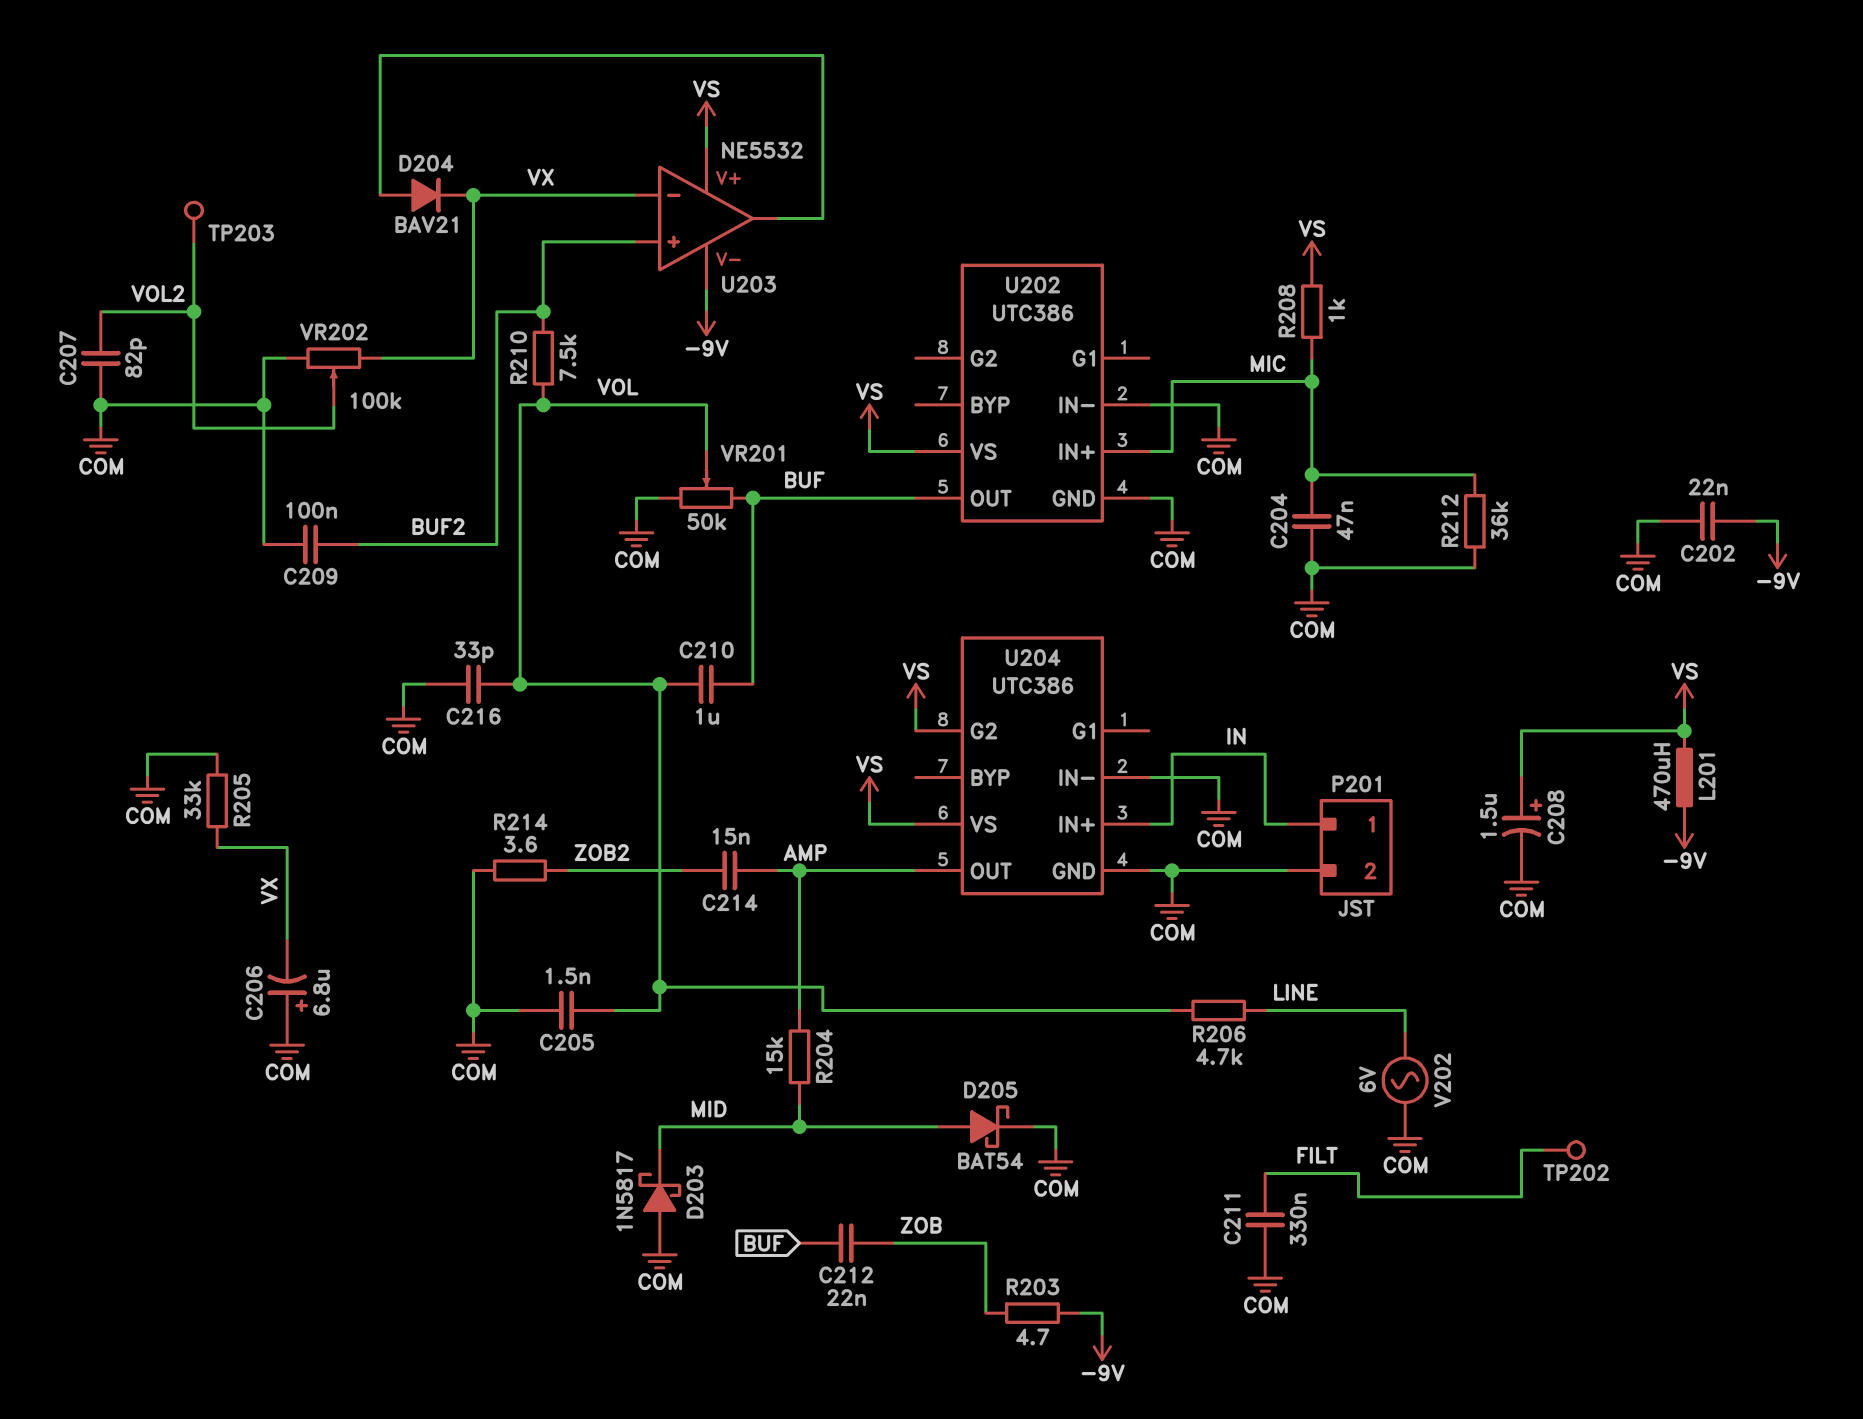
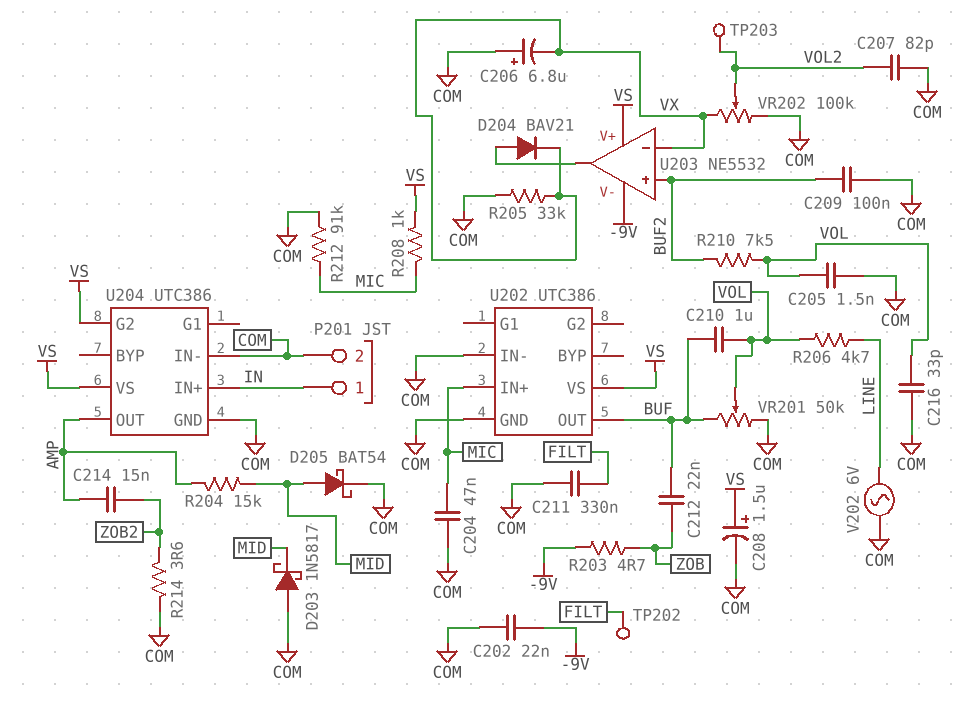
L201: 470uH (-9V, VS) -> none
R212: 36k (COM, MIC) -> 91k (COM, MIC)

